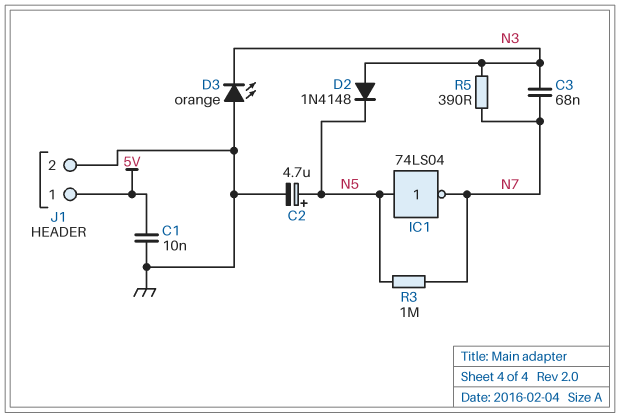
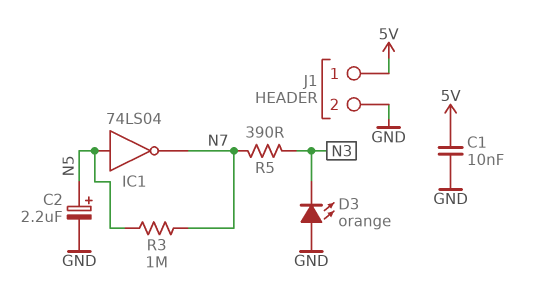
C2: 4.7uF (plus N5, minus GND) -> 2.2uF (plus N5, minus GND)
C3: 68nF (N3, N7) -> none
D2: diode 1N4148 (A N3, K N5) -> none

